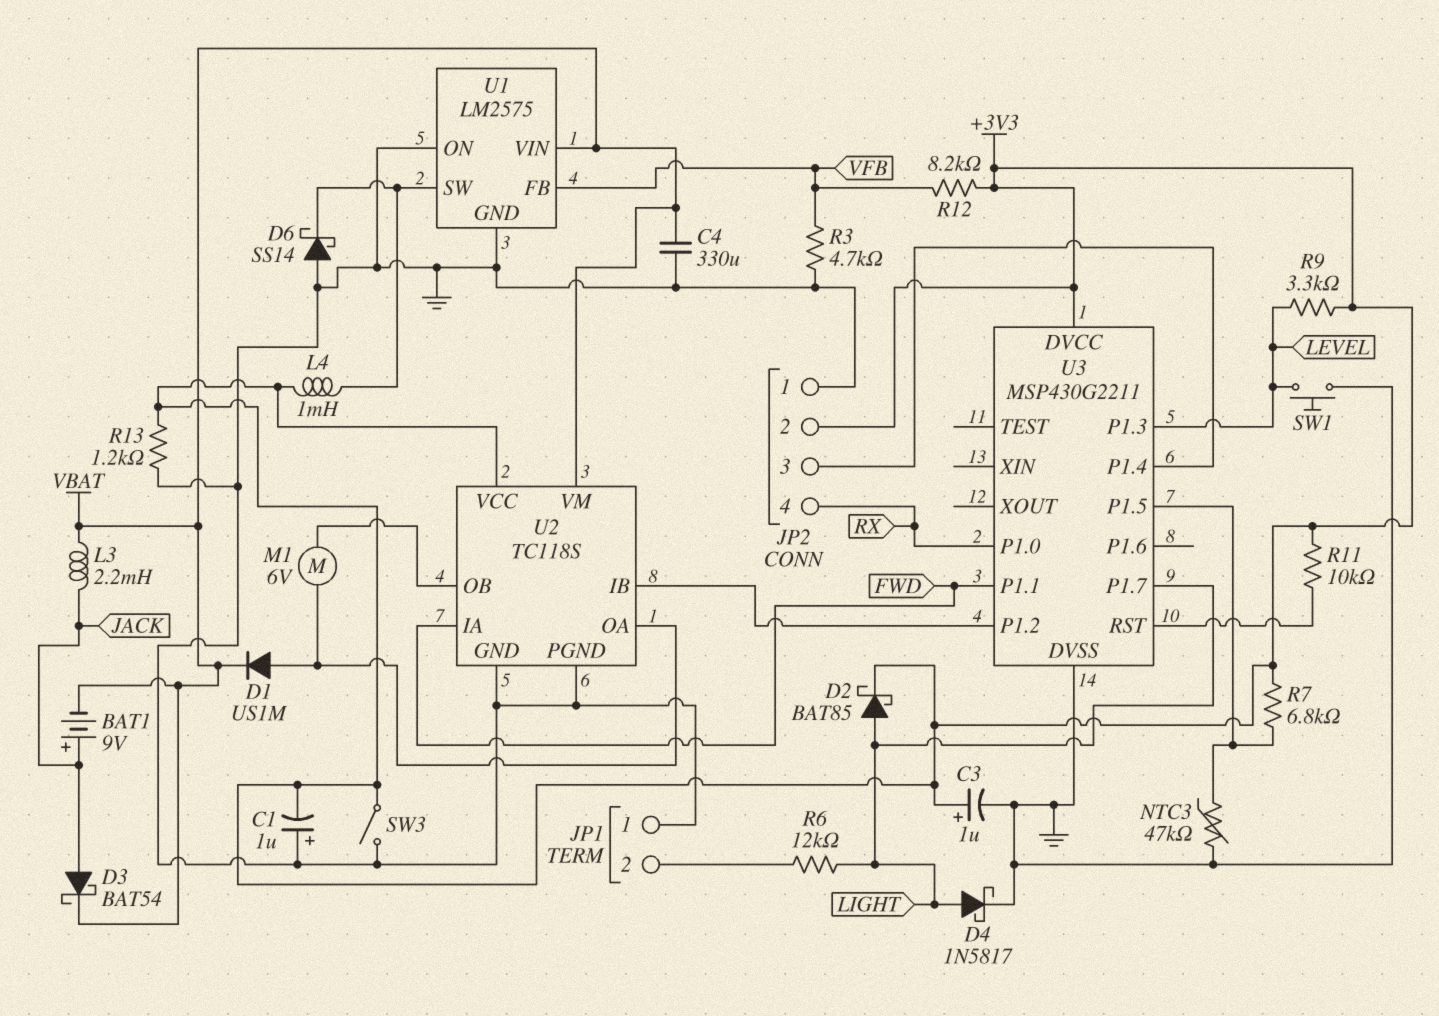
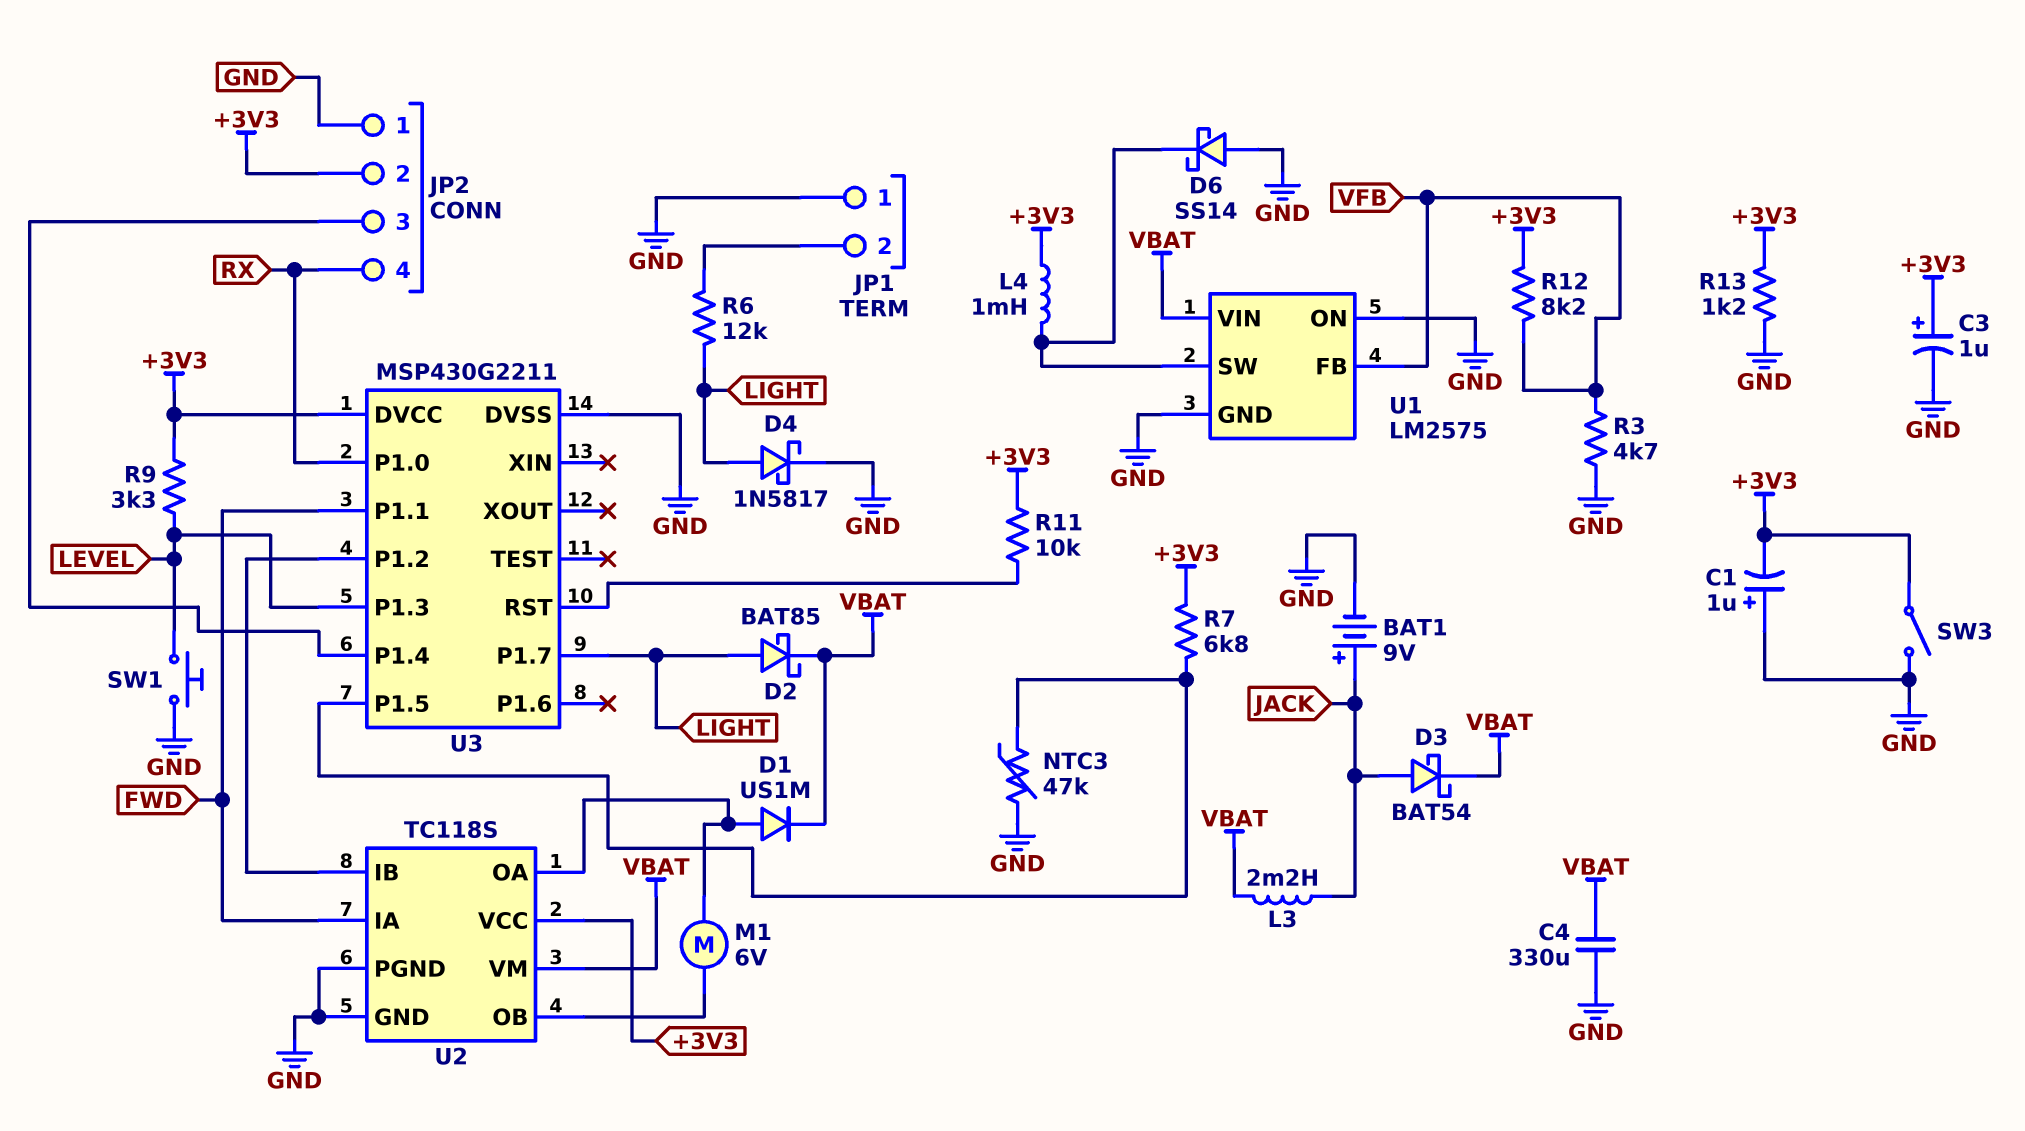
BAT1: 9V (plus JACK, minus VBAT) -> 9V (plus JACK, minus GND)
D2: schottky BAT85 (A LIGHT, K +3V3) -> schottky BAT85 (A LIGHT, K VBAT)

